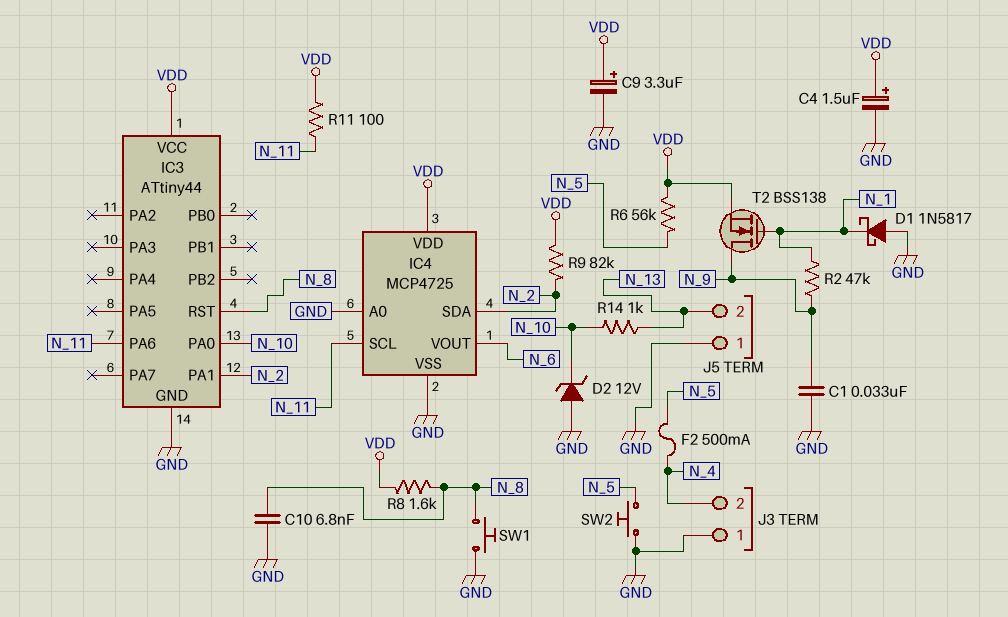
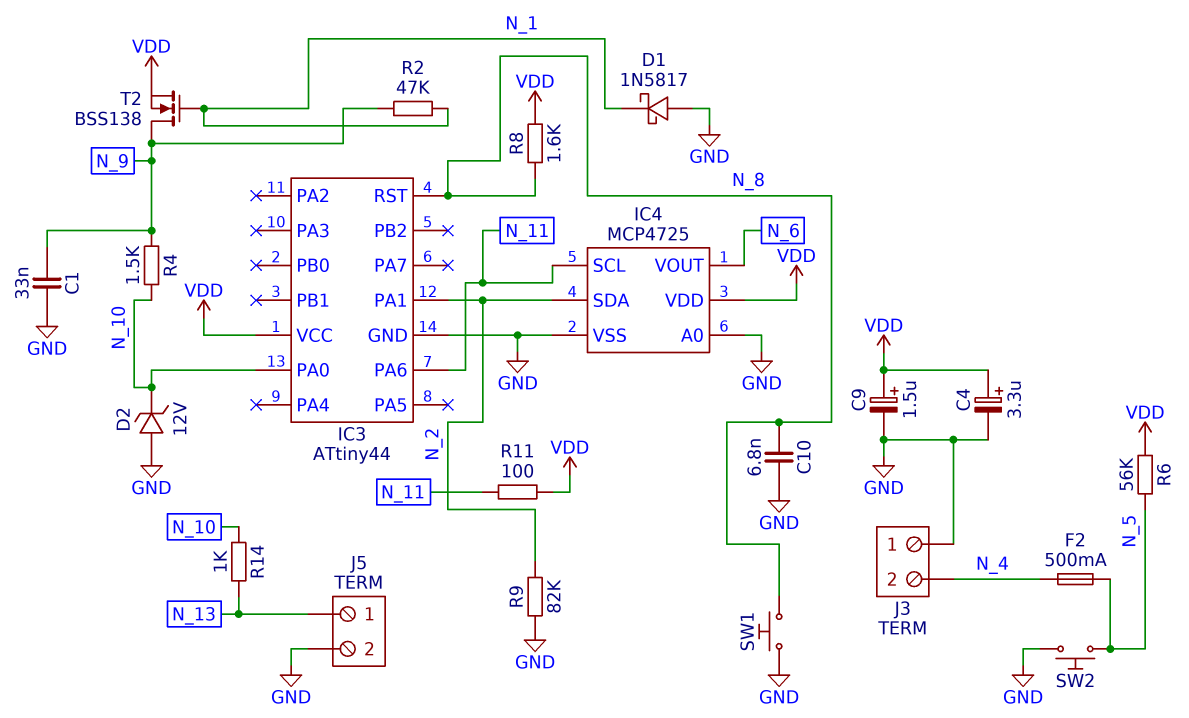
C4: 1.5uF (plus VDD, minus GND) -> 3.3uF (plus VDD, minus GND)
C9: 3.3uF (plus VDD, minus GND) -> 1.5uF (plus VDD, minus GND)
J5 pin 1: GND -> N_13
J5 pin 2: N_13 -> GND
R4: none -> 1.5k (N_9, N_10)
R9: 82k (N_2, VDD) -> 82k (GND, N_2)

